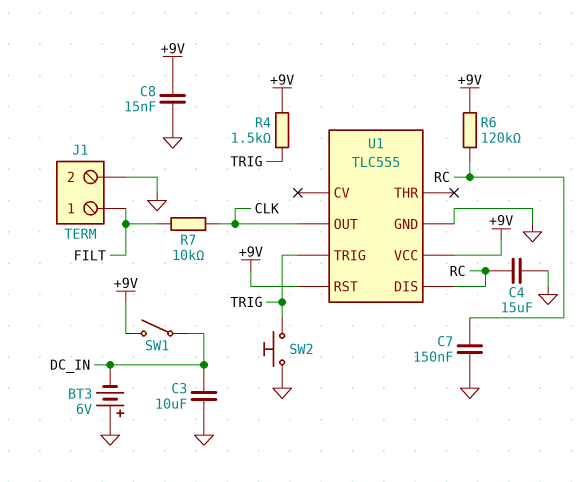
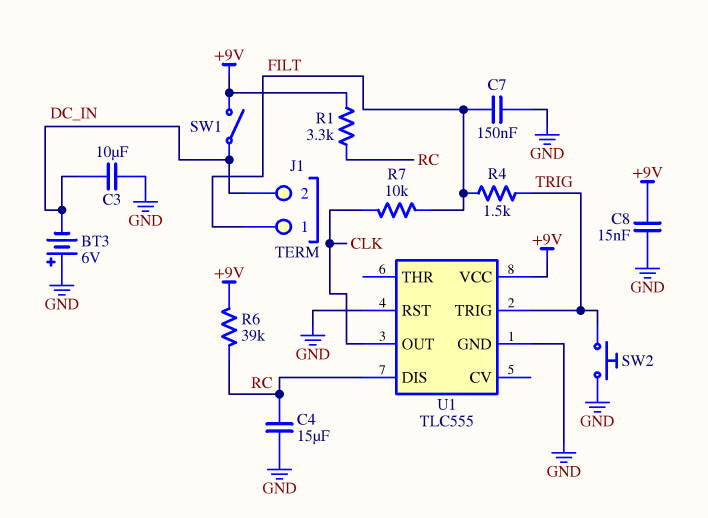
C7: 150nF (GND, RC) -> 150nF (FILT, GND)
J1 pin 2: GND -> DC_IN
R1: none -> 3.3k (+9V, RC)
R4: 1.5k (+9V, TRIG) -> 1.5k (FILT, TRIG)
R6: 120k (+9V, RC) -> 39k (+9V, RC)
U1 pin RST: +9V -> GND

